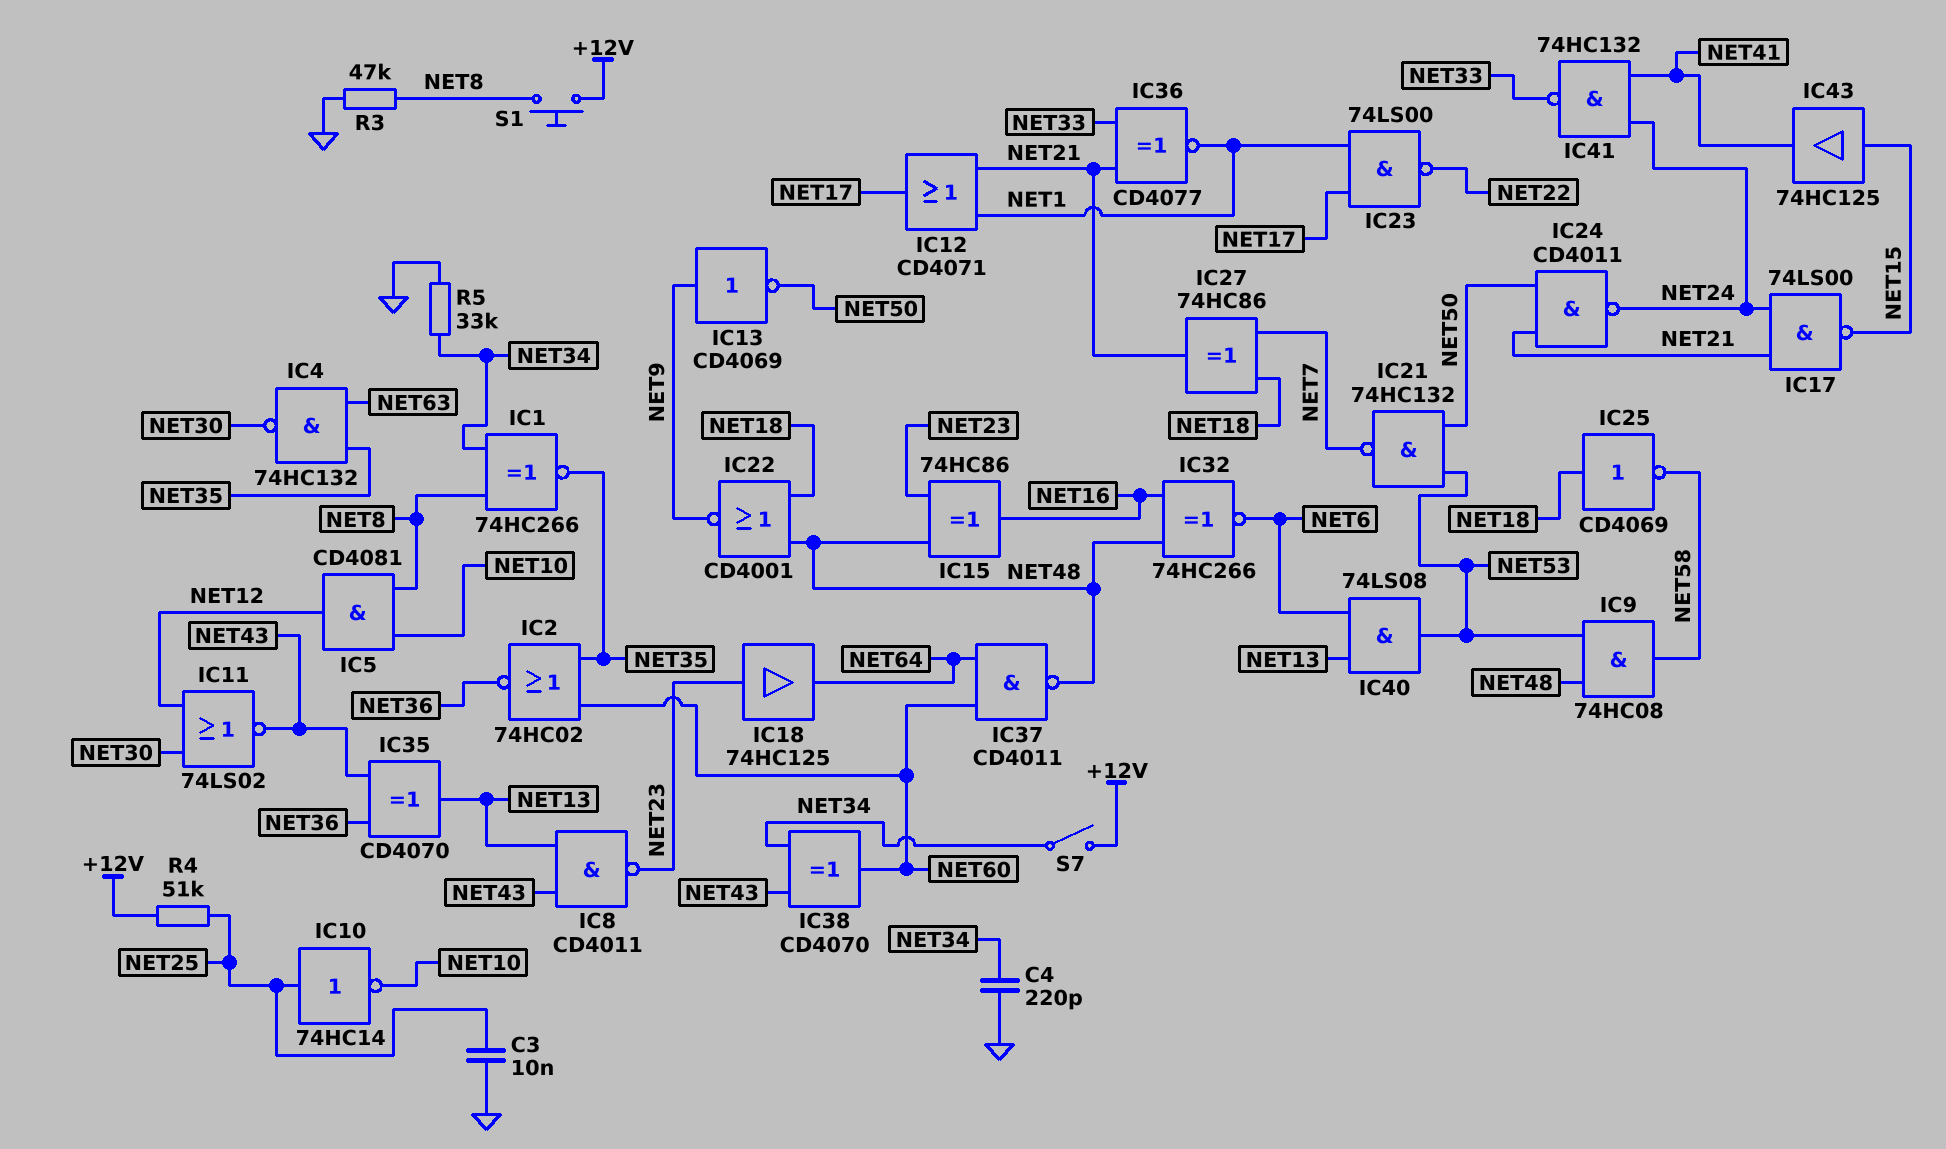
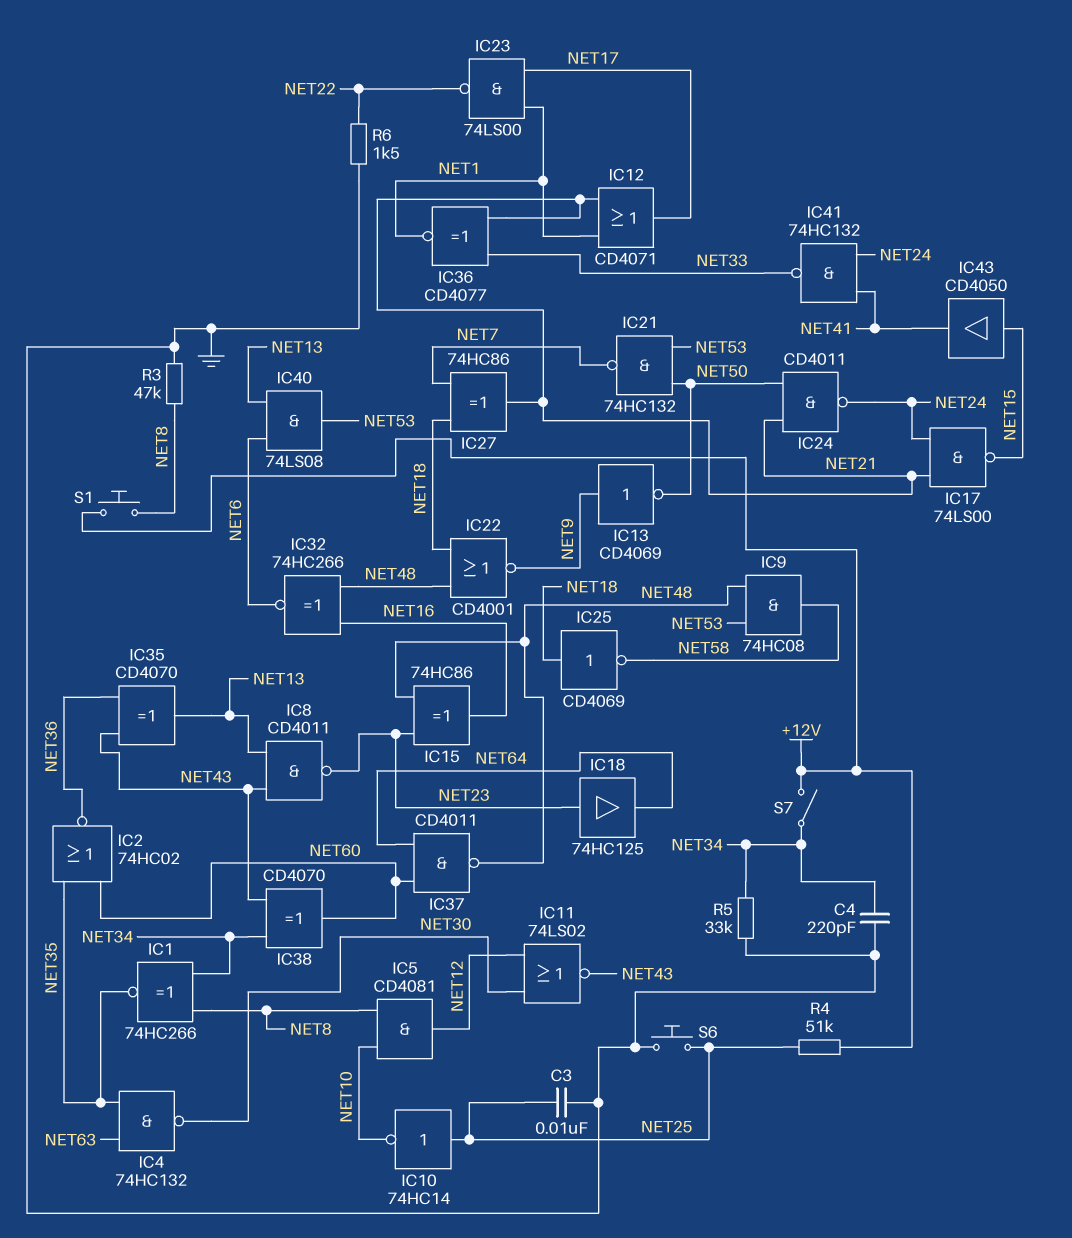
IC43: buffer 74HC125 (in NET15, out NET41) -> buffer CD4050 (in NET15, out NET41)
R6: none -> 1.5k (GND, NET22)
S6: none -> button (GND, NET25)

